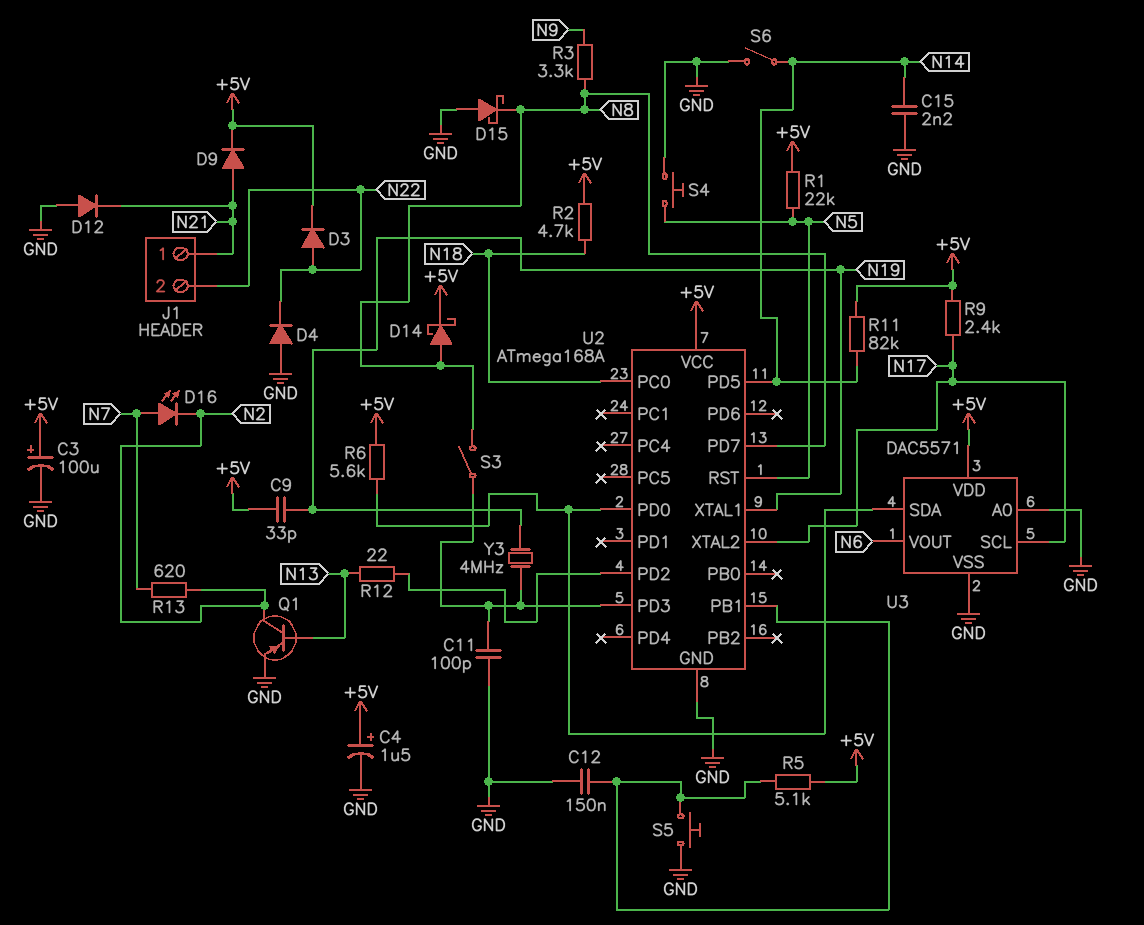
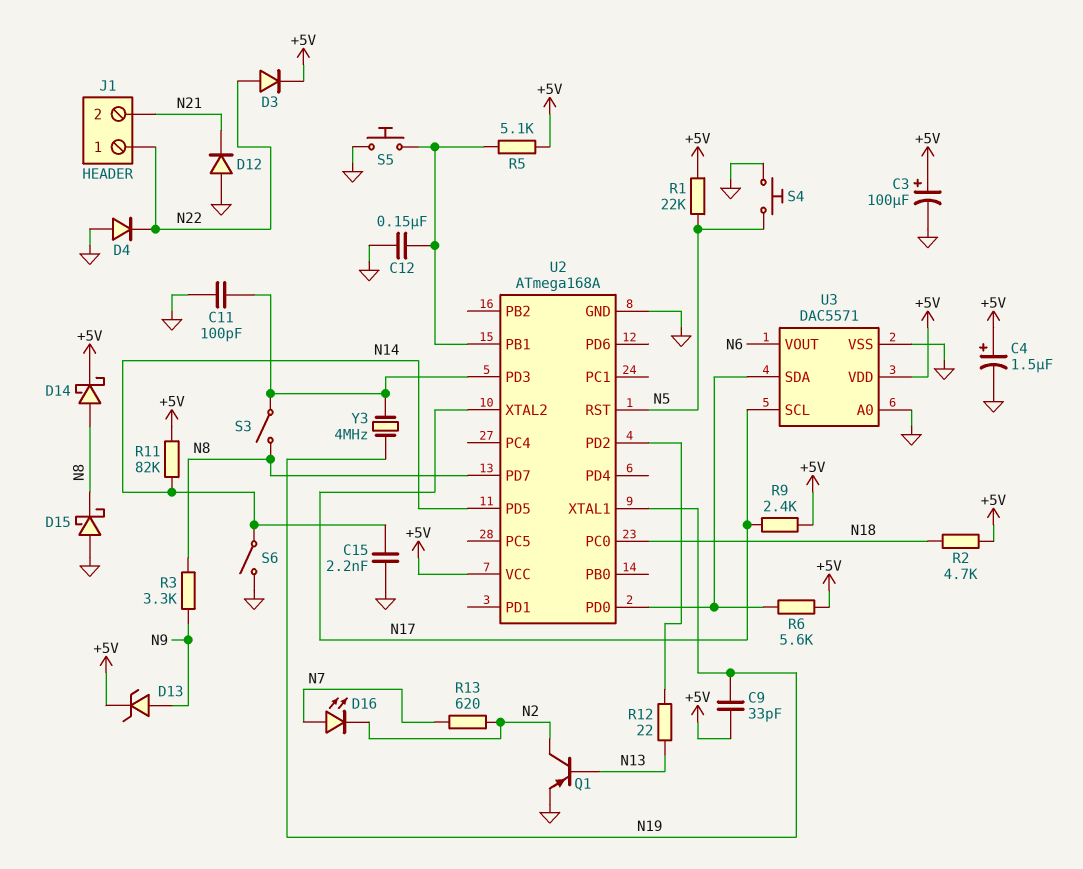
D9: diode (A N21, K +5V) -> none
D13: none -> zener (A N9, K +5V)
J1 pin 1: N21 -> N22
J1 pin 2: N22 -> N21

